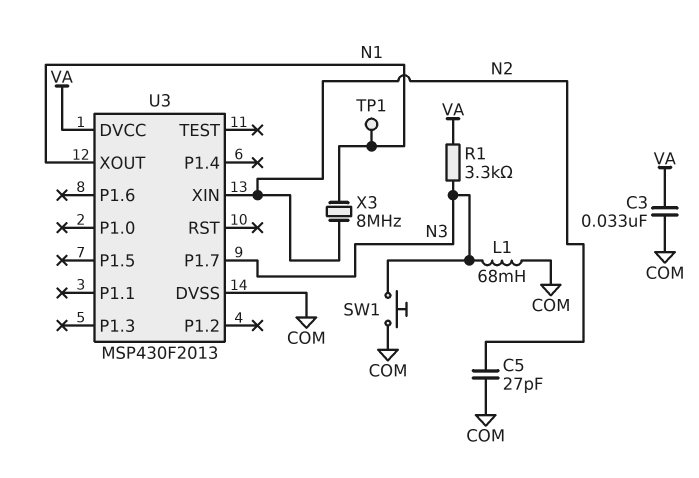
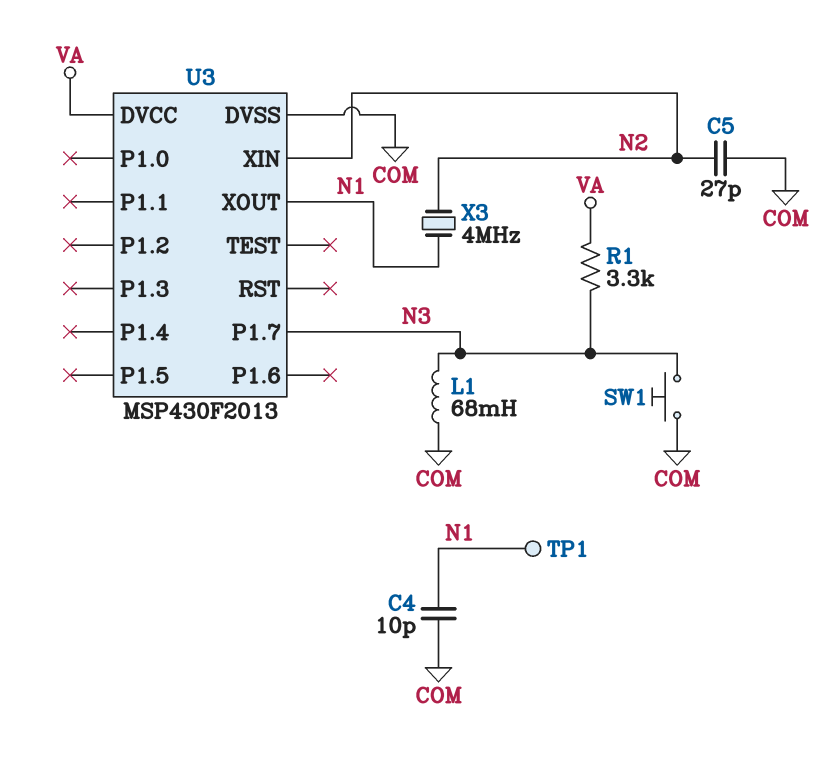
C3: 33nF (COM, VA) -> none
C4: none -> 10pF (COM, N1)
X3: 8MHz (N1, N2) -> 4MHz (N1, N2)

